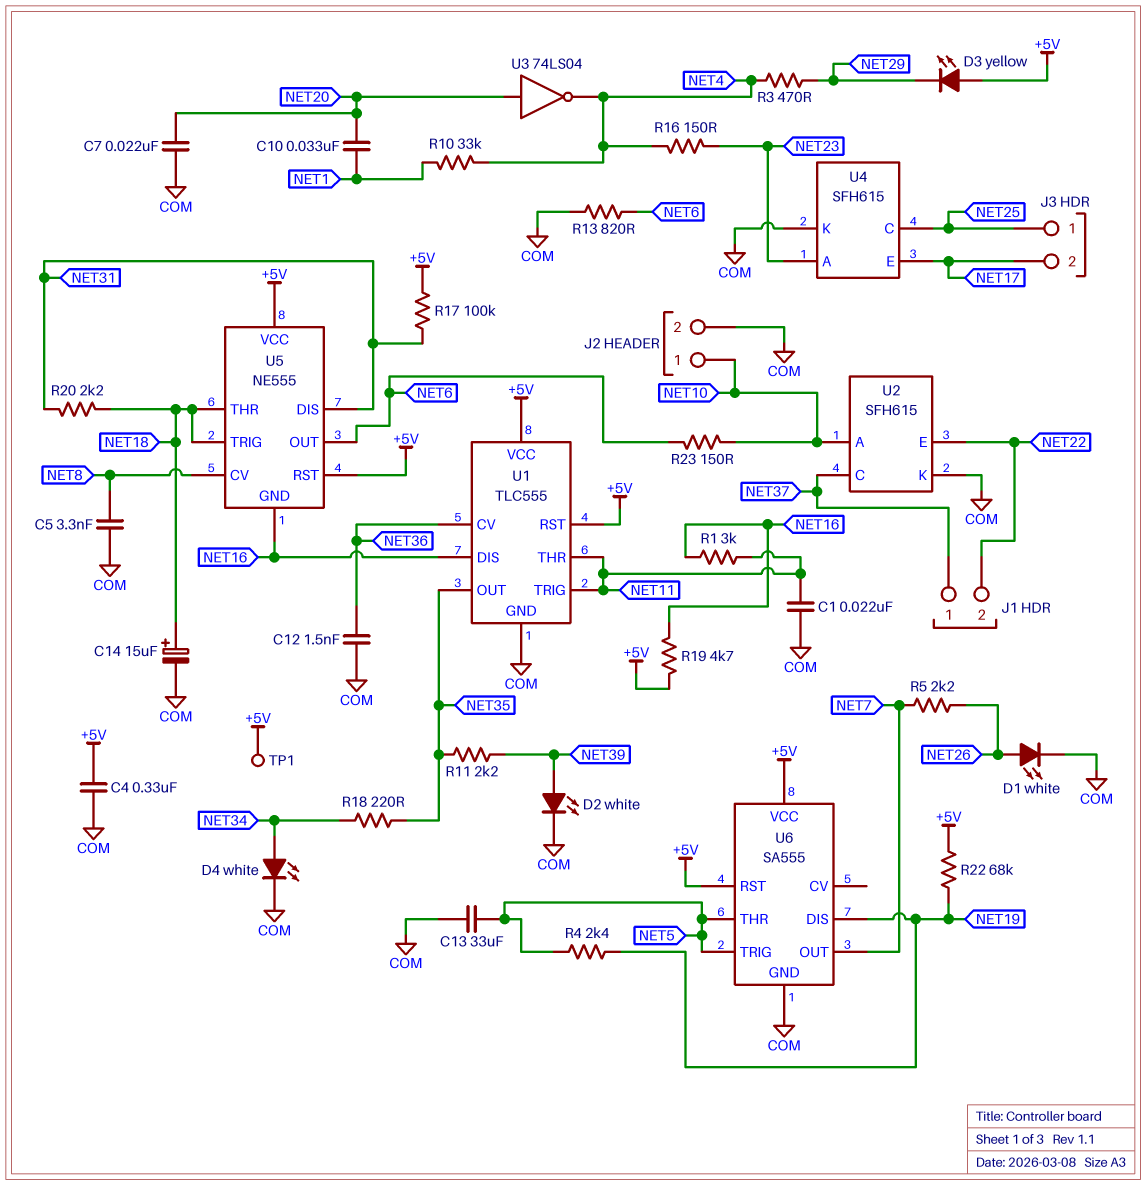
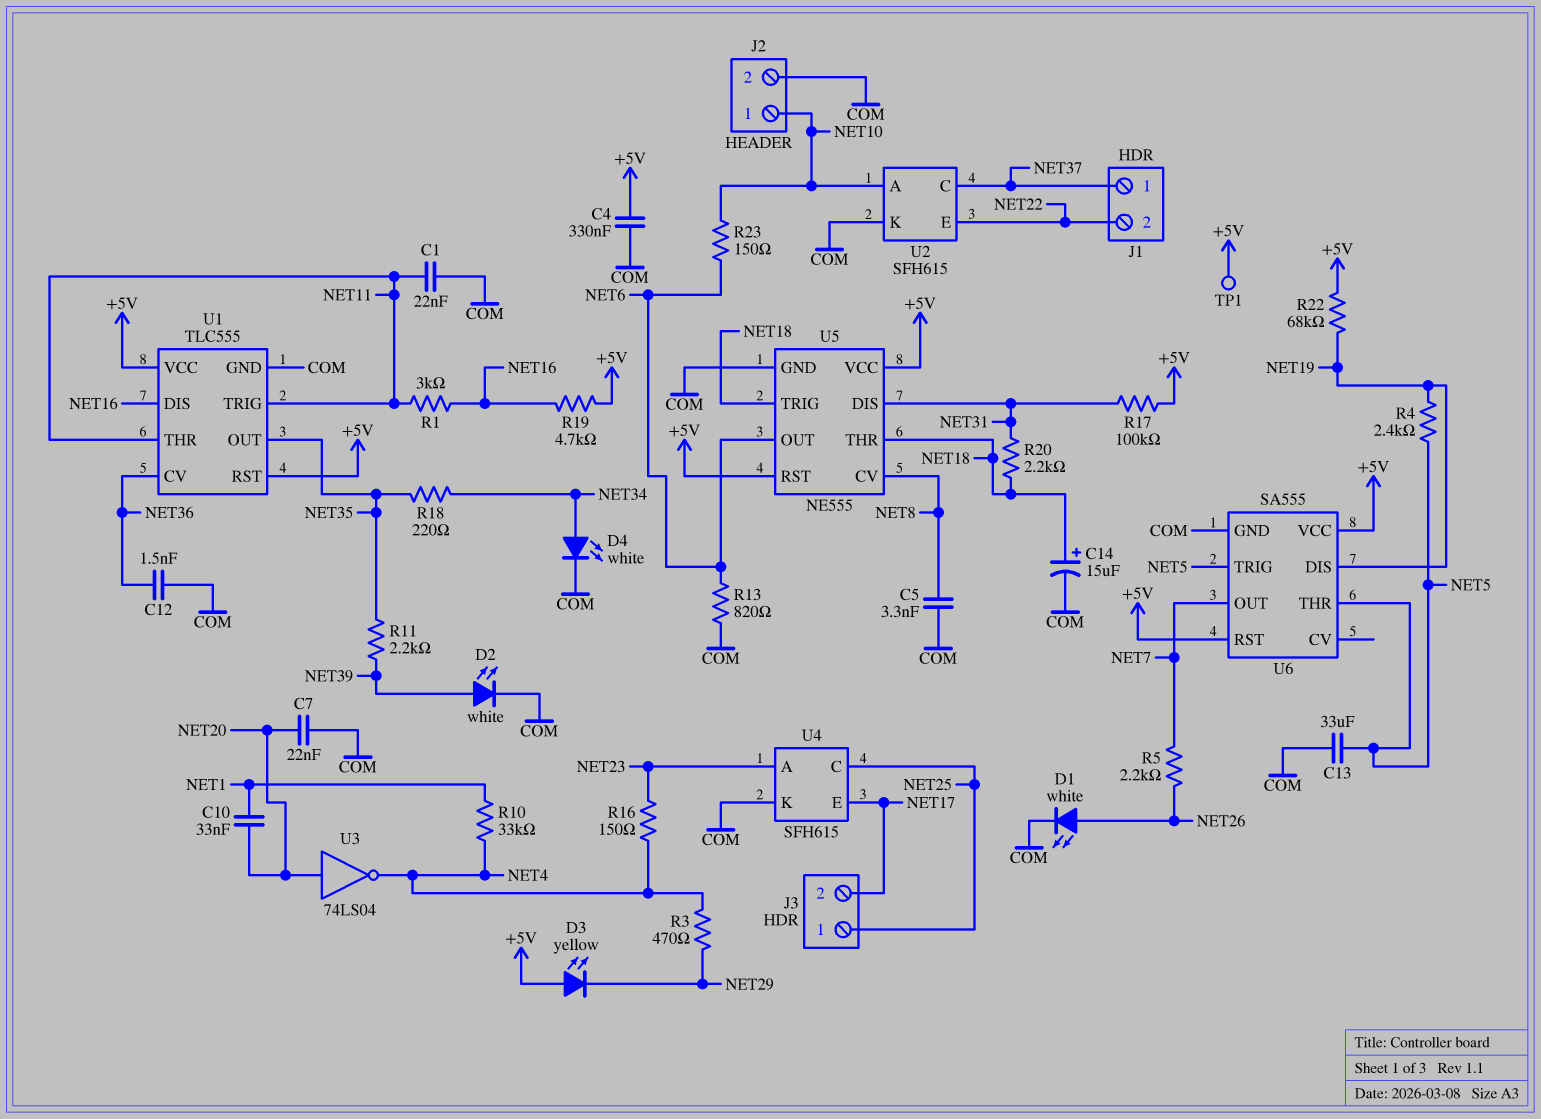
U5 pin GND: NET16 -> COM

